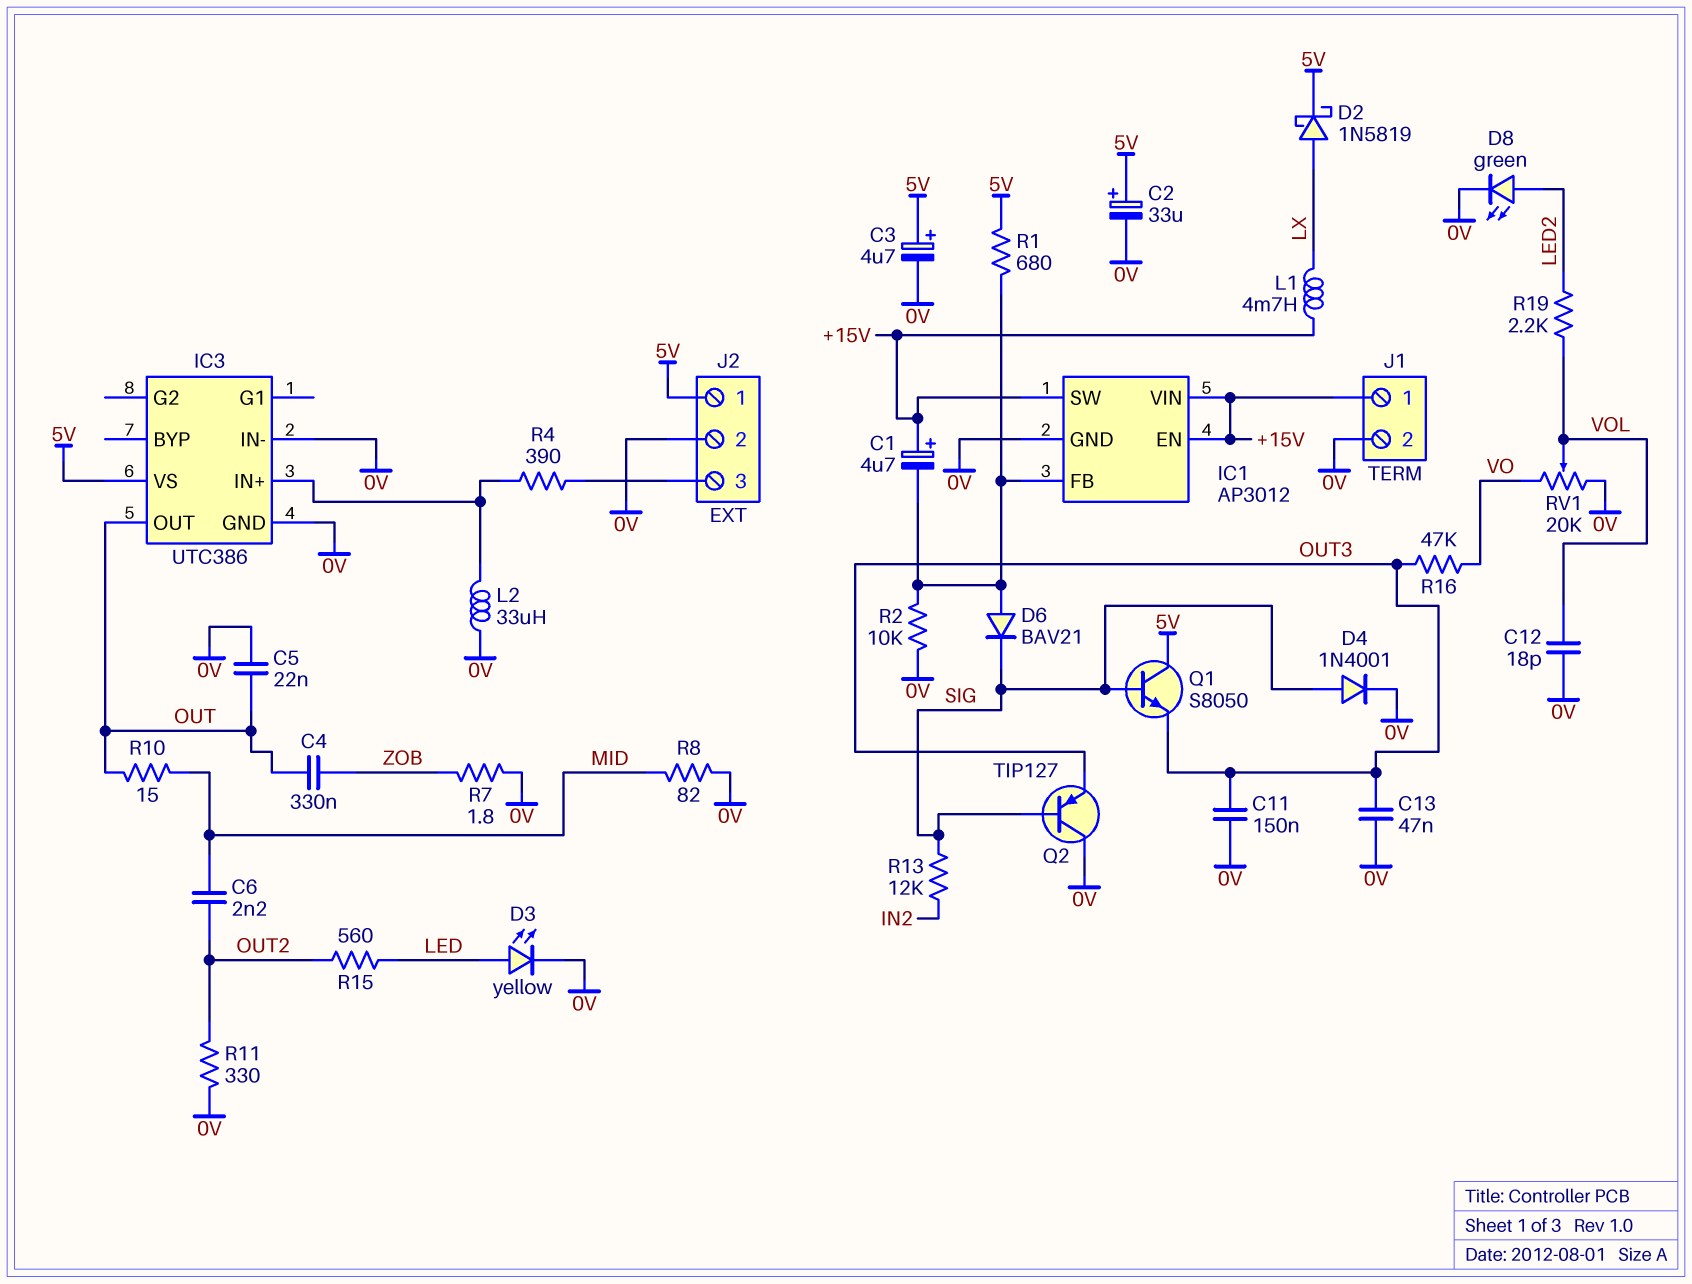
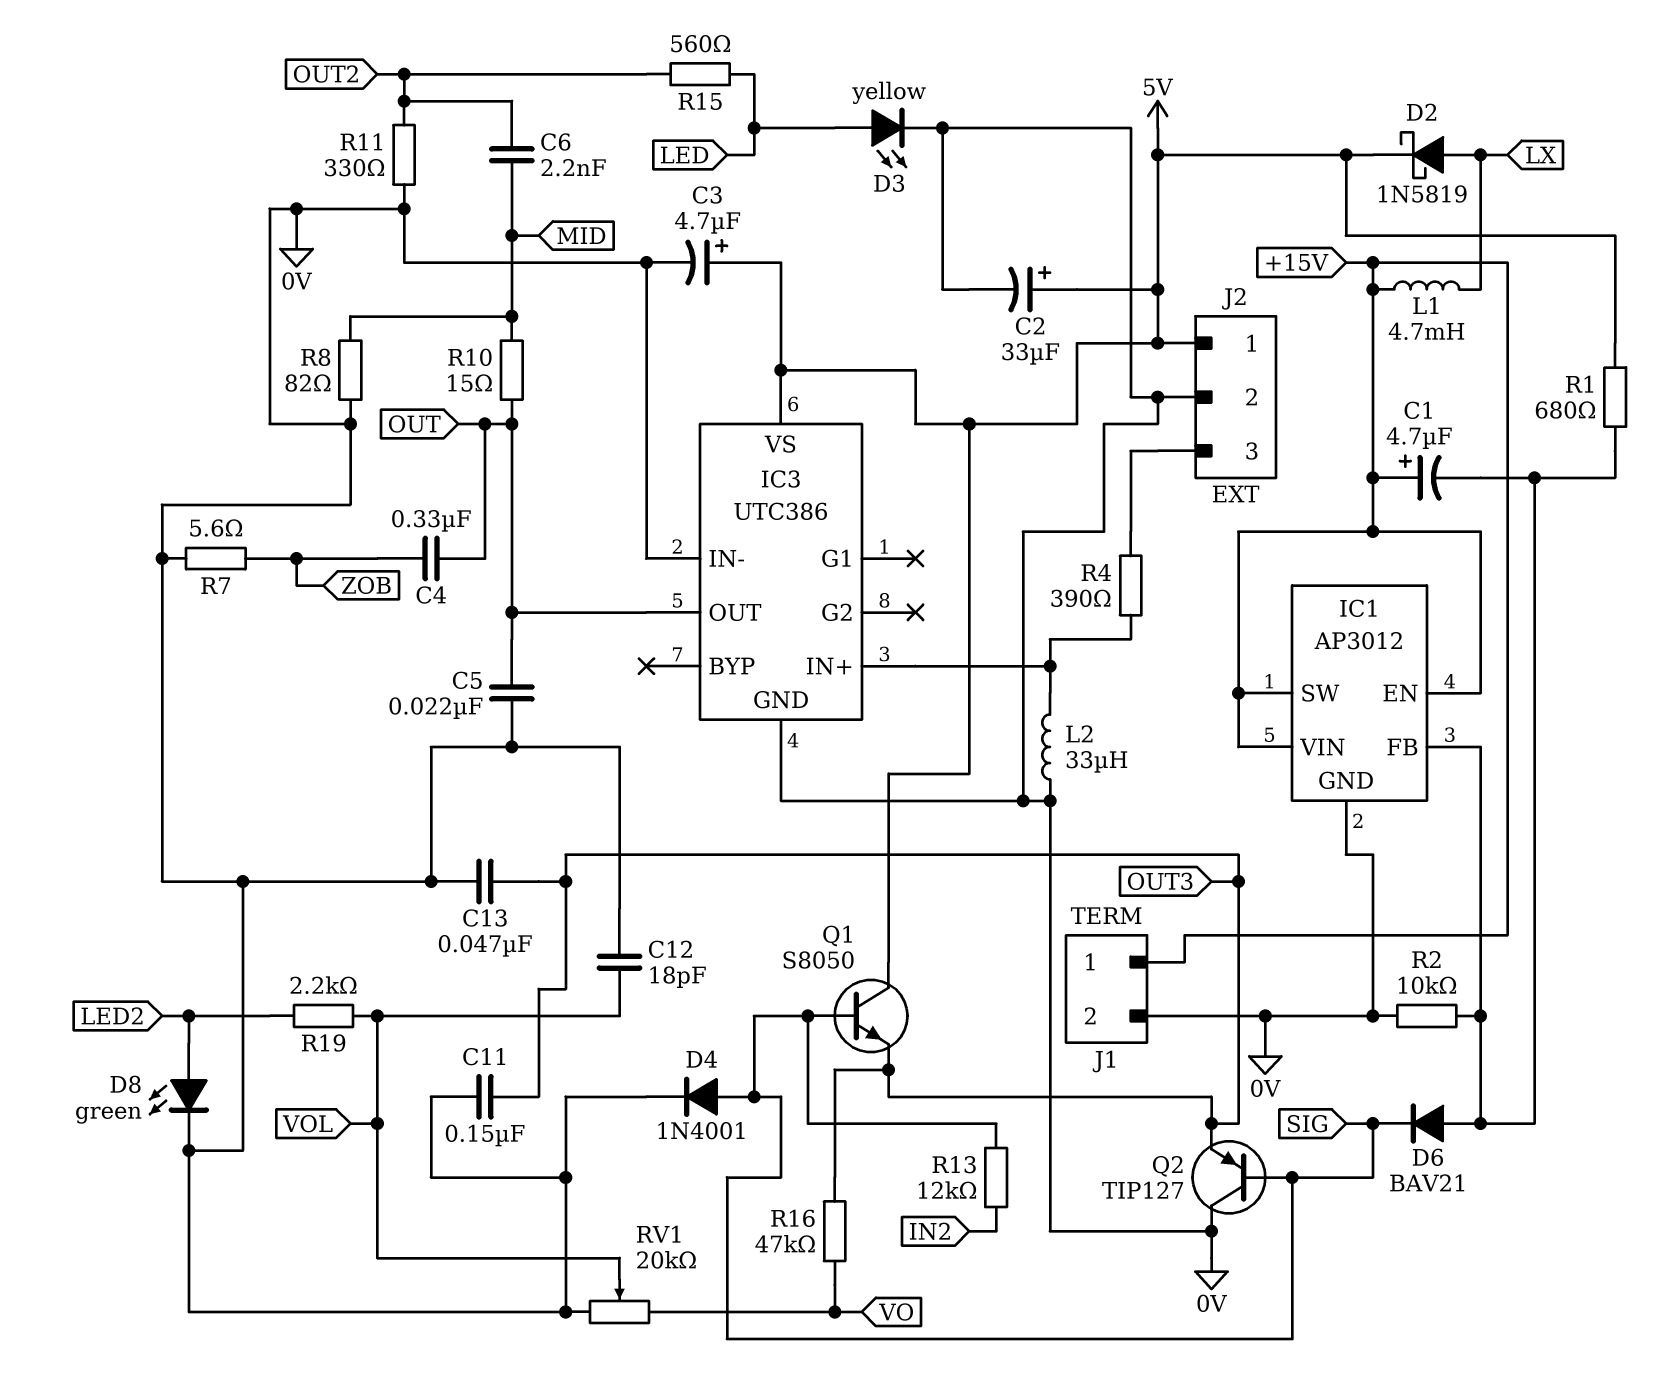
R7: 1.8 (0V, ZOB) -> 5.6 (0V, ZOB)

